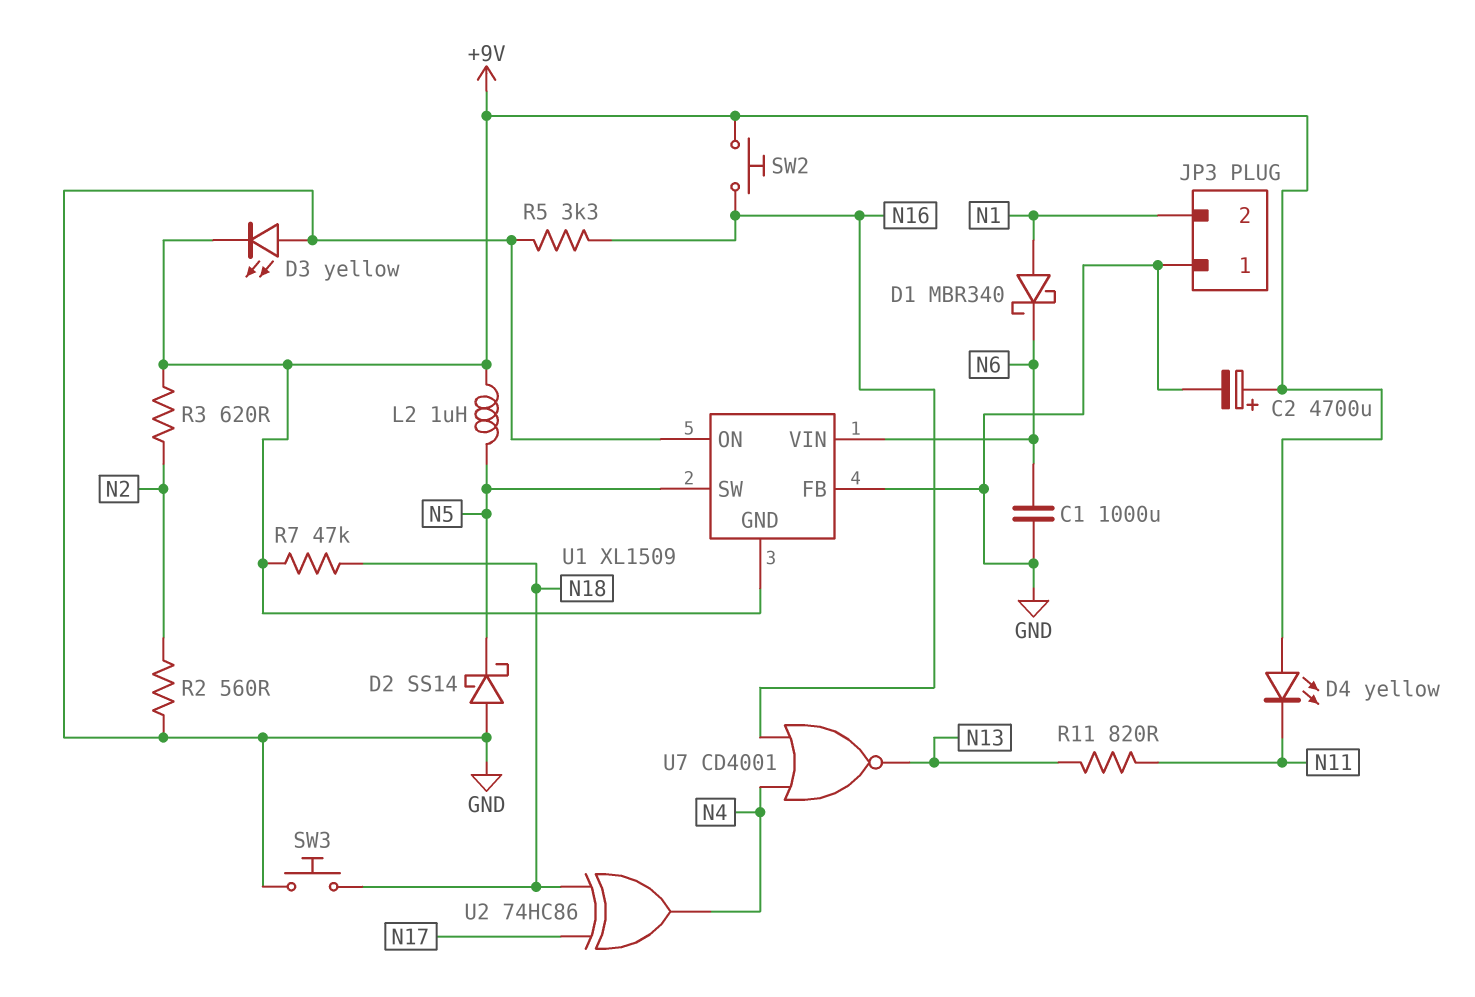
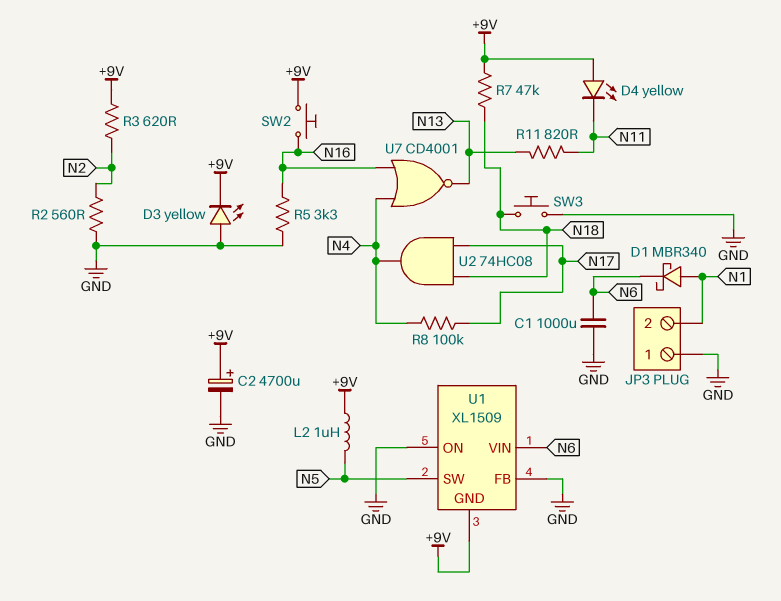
D2: schottky SS14 (A GND, K N5) -> none
R8: none -> 100k (N4, N17)
U2: XOR 74HC86 (in N17, in N18, out N4) -> AND 74HC08 (in N17, in N18, out N4)

